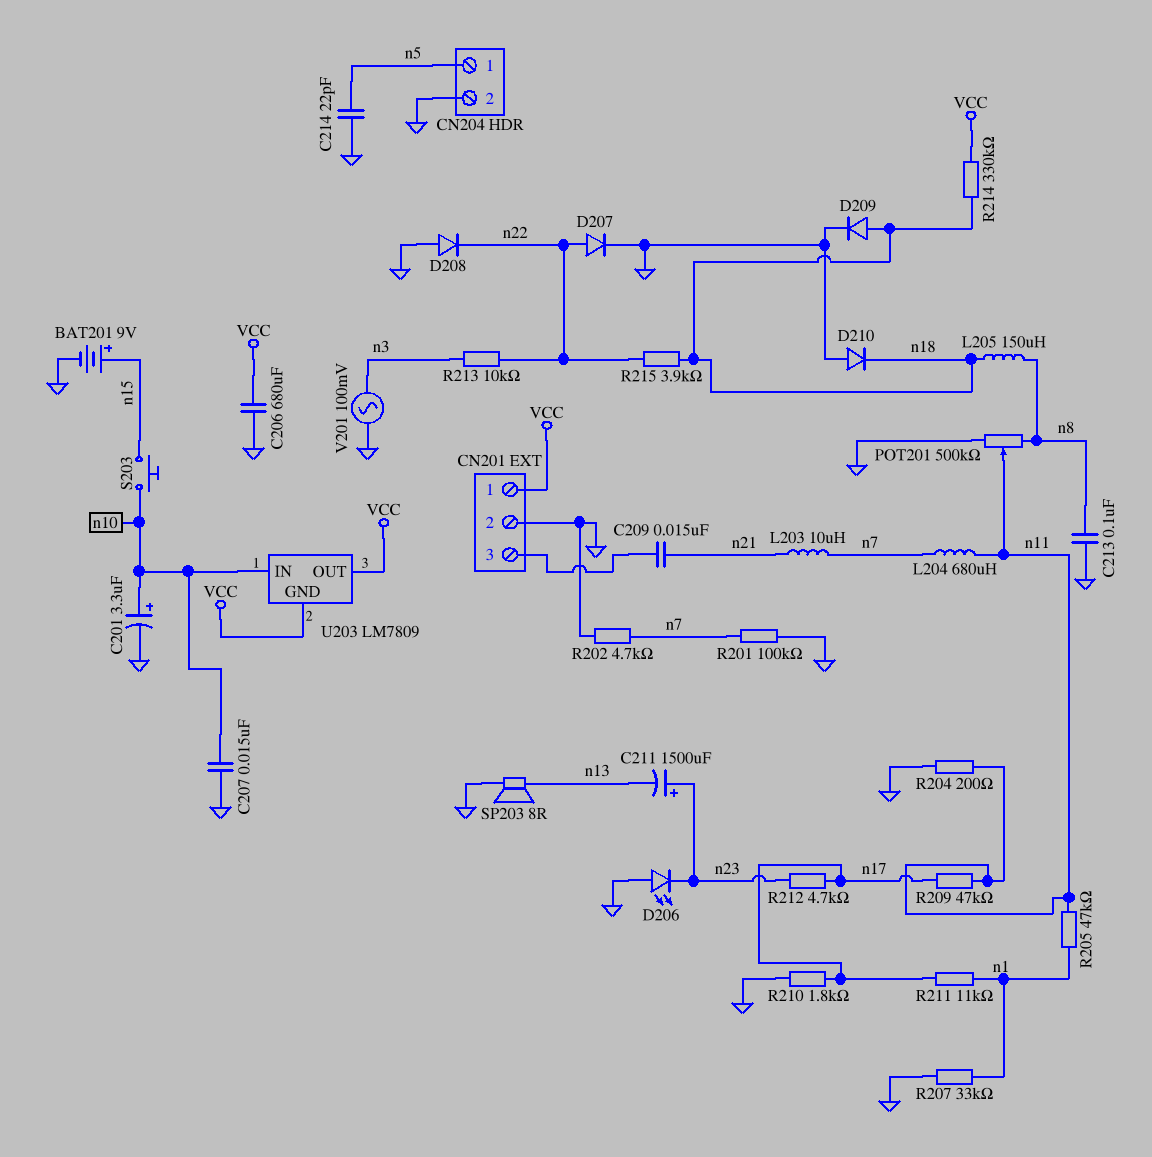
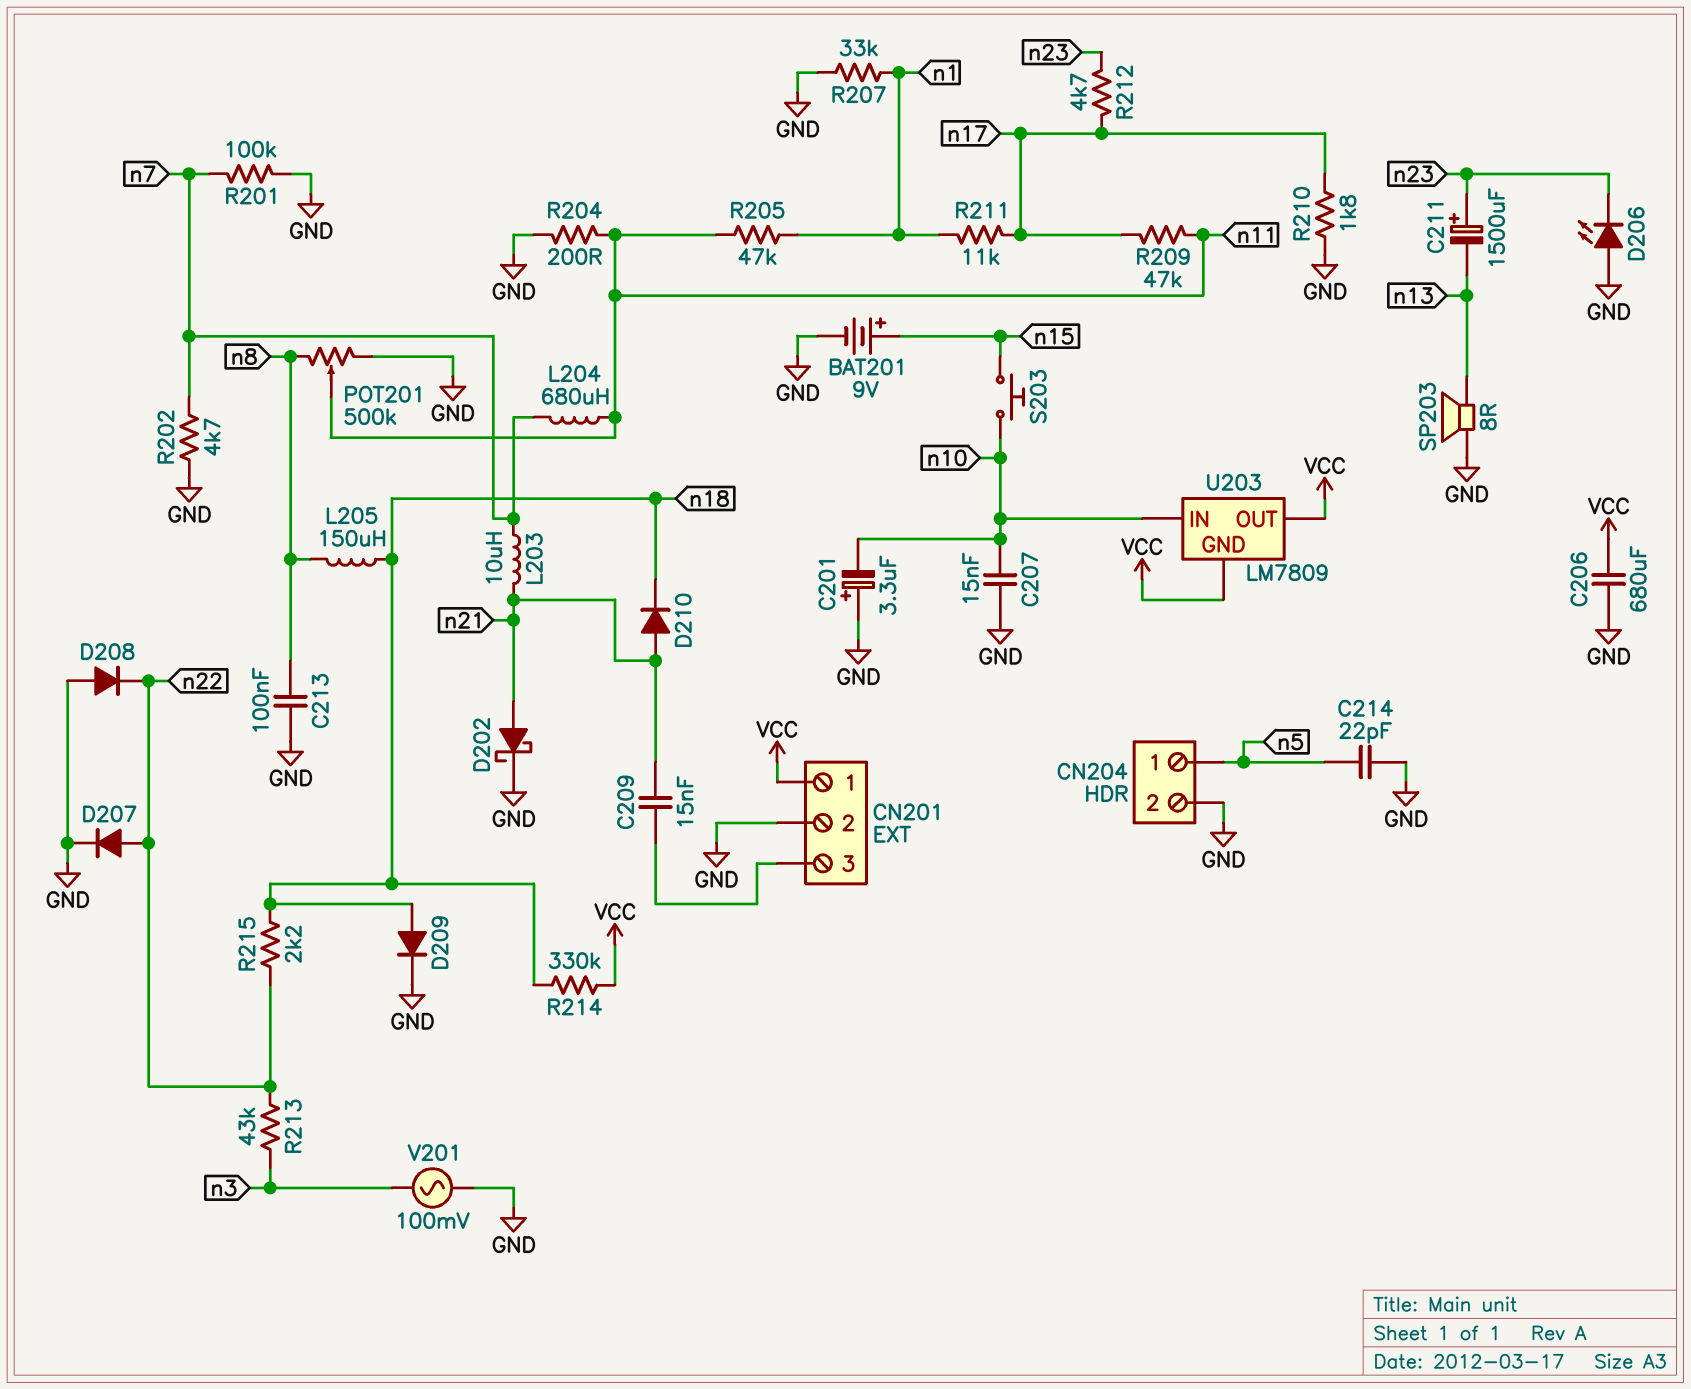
C201: 3.3uF (plus n10, minus GND) -> 3.3uF (plus GND, minus n10)
D202: none -> schottky (A n21, K GND)
D210: diode (A GND, K n18) -> diode (A n21, K n18)
R213: 10k (n3, n22) -> 43k (n3, n22)
R215: 3.9k (n18, n22) -> 2.2k (n18, n22)

